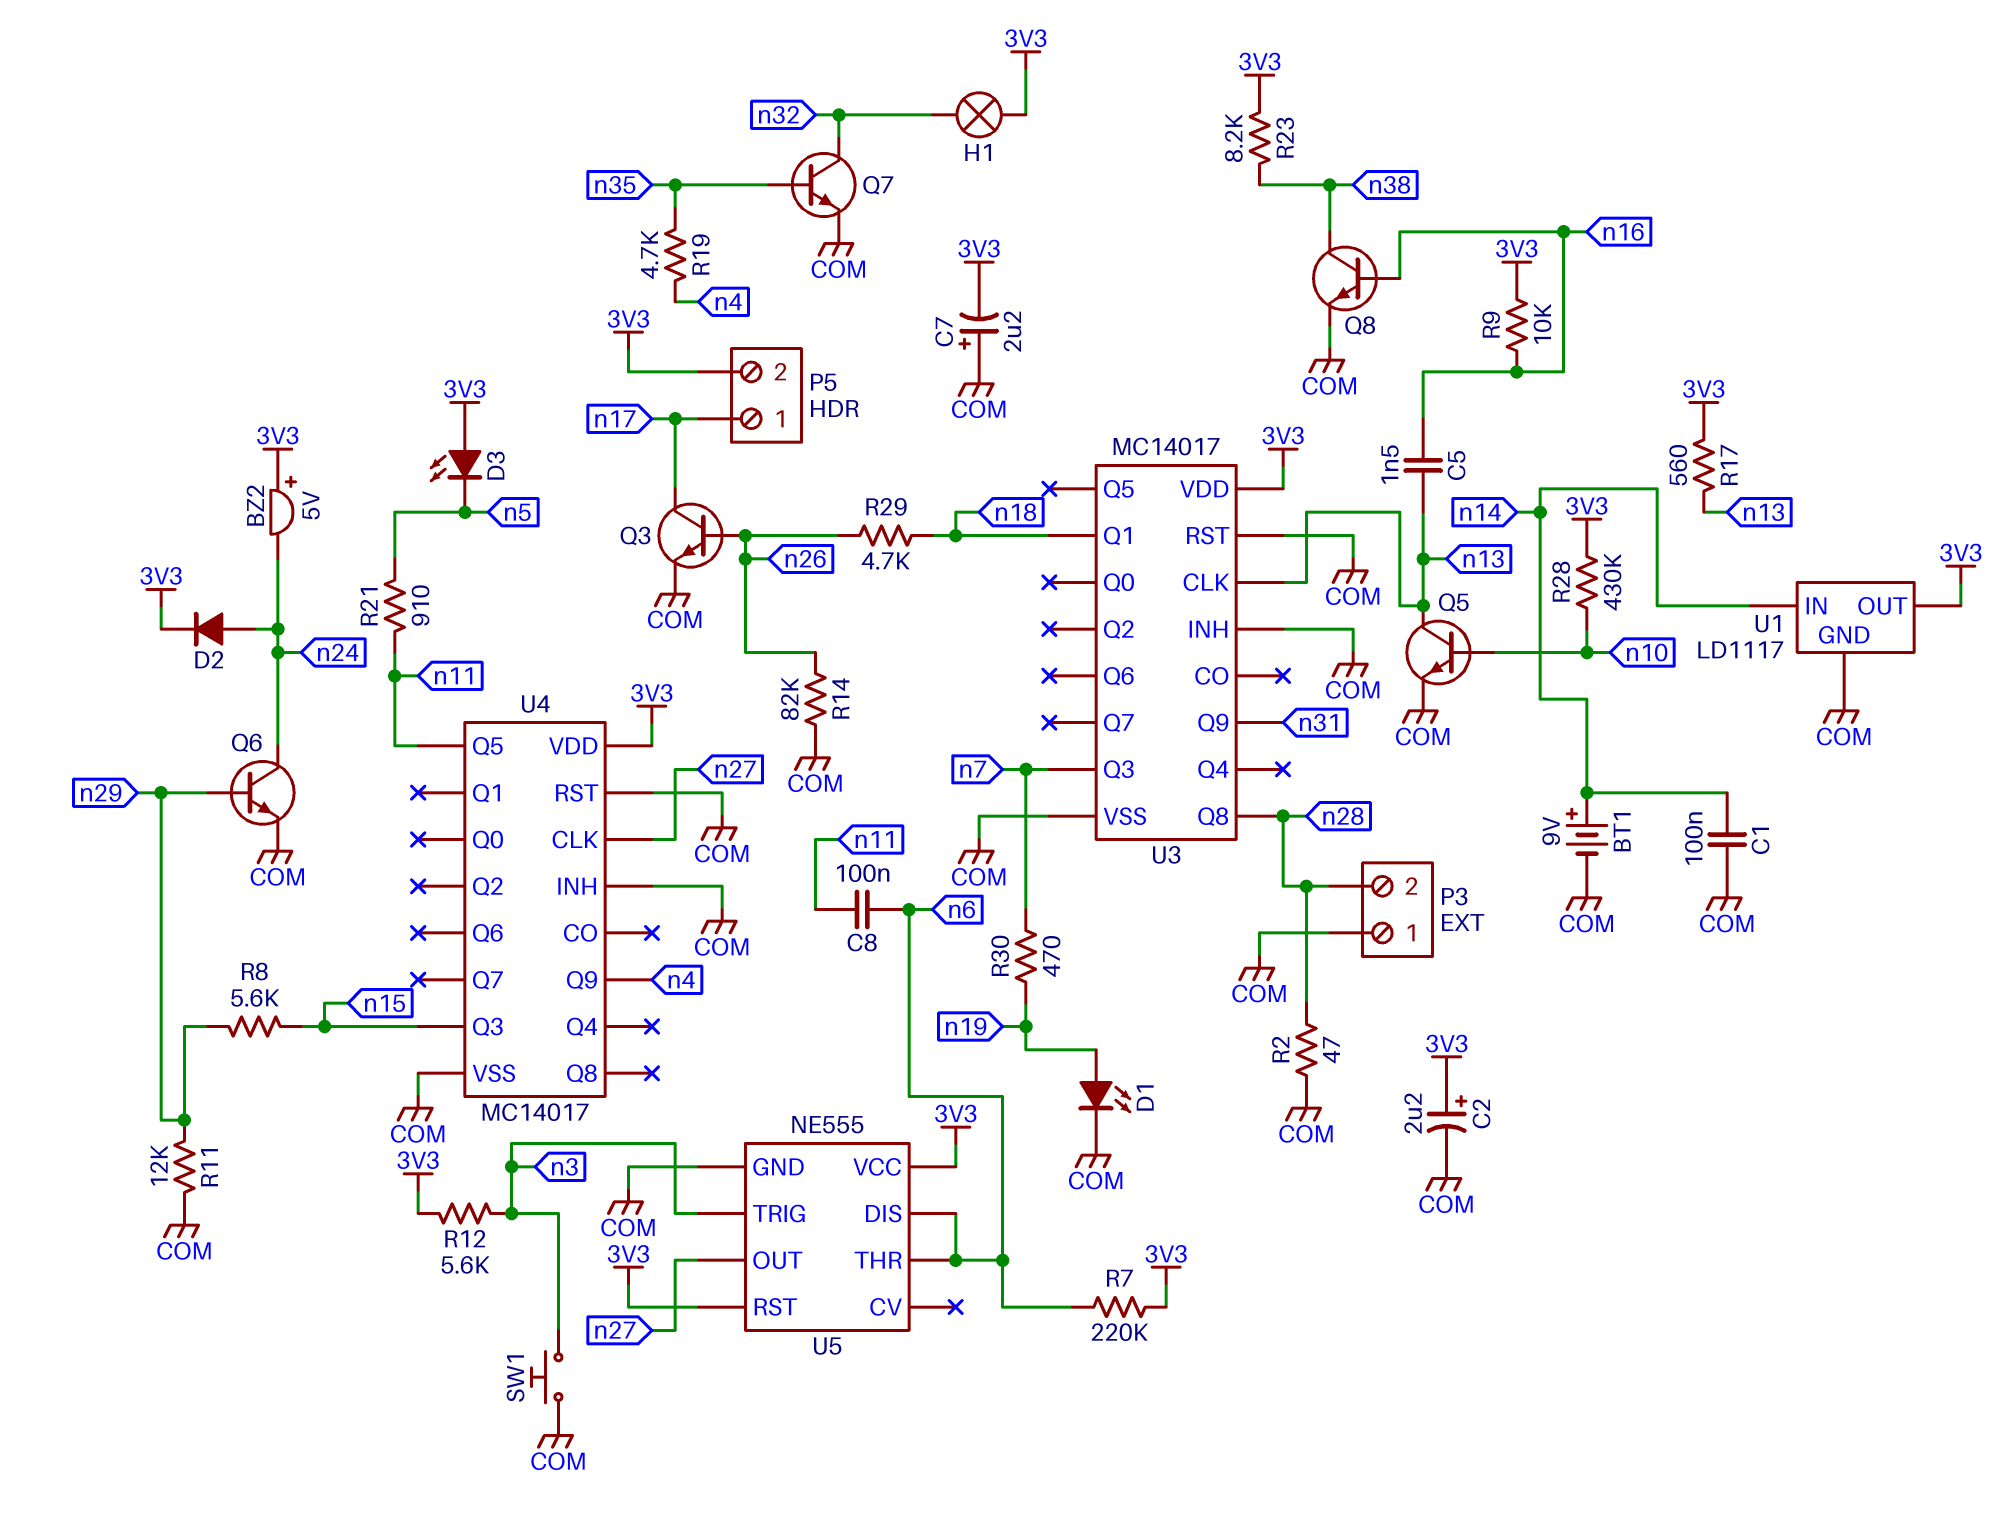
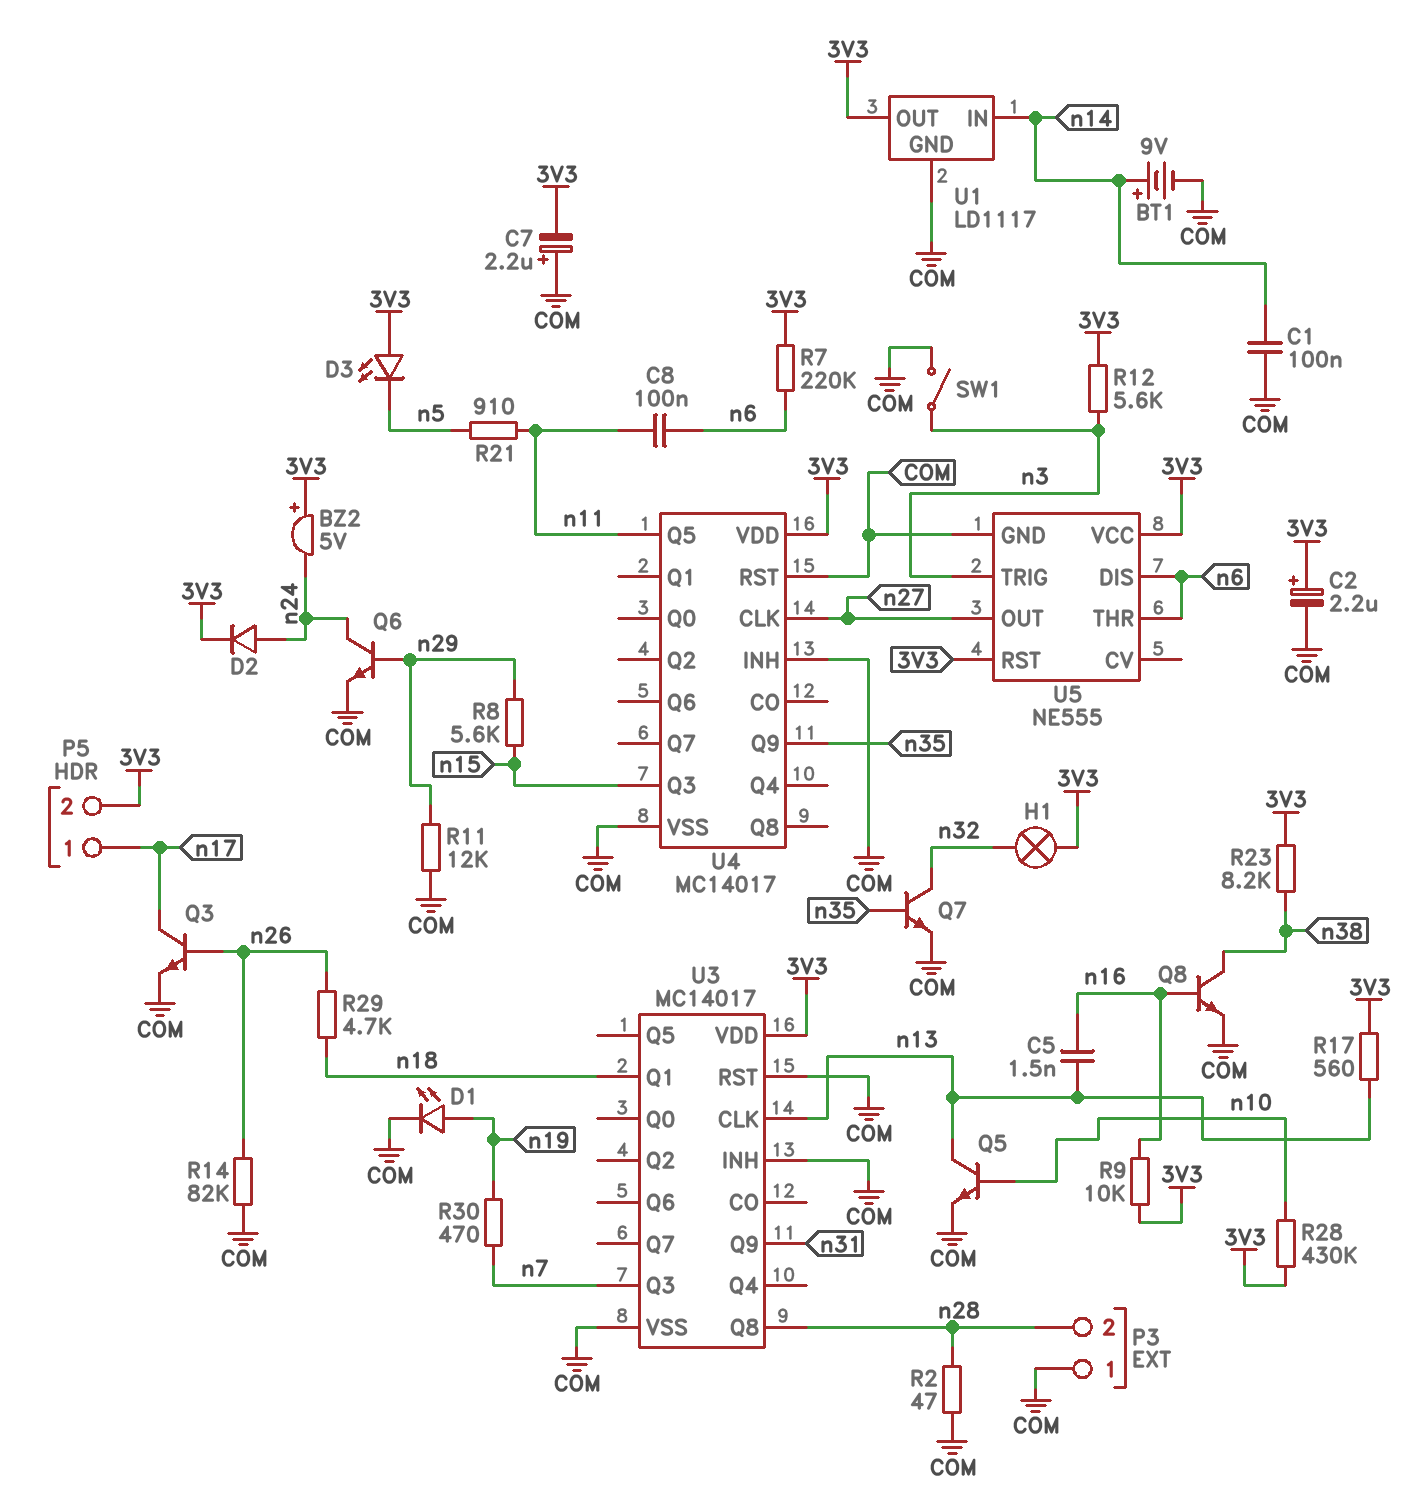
R19: 4.7k (n4, n35) -> none
SW1: button (COM, n3) -> switch (COM, n3)
U4 pin Q9: n4 -> n35

